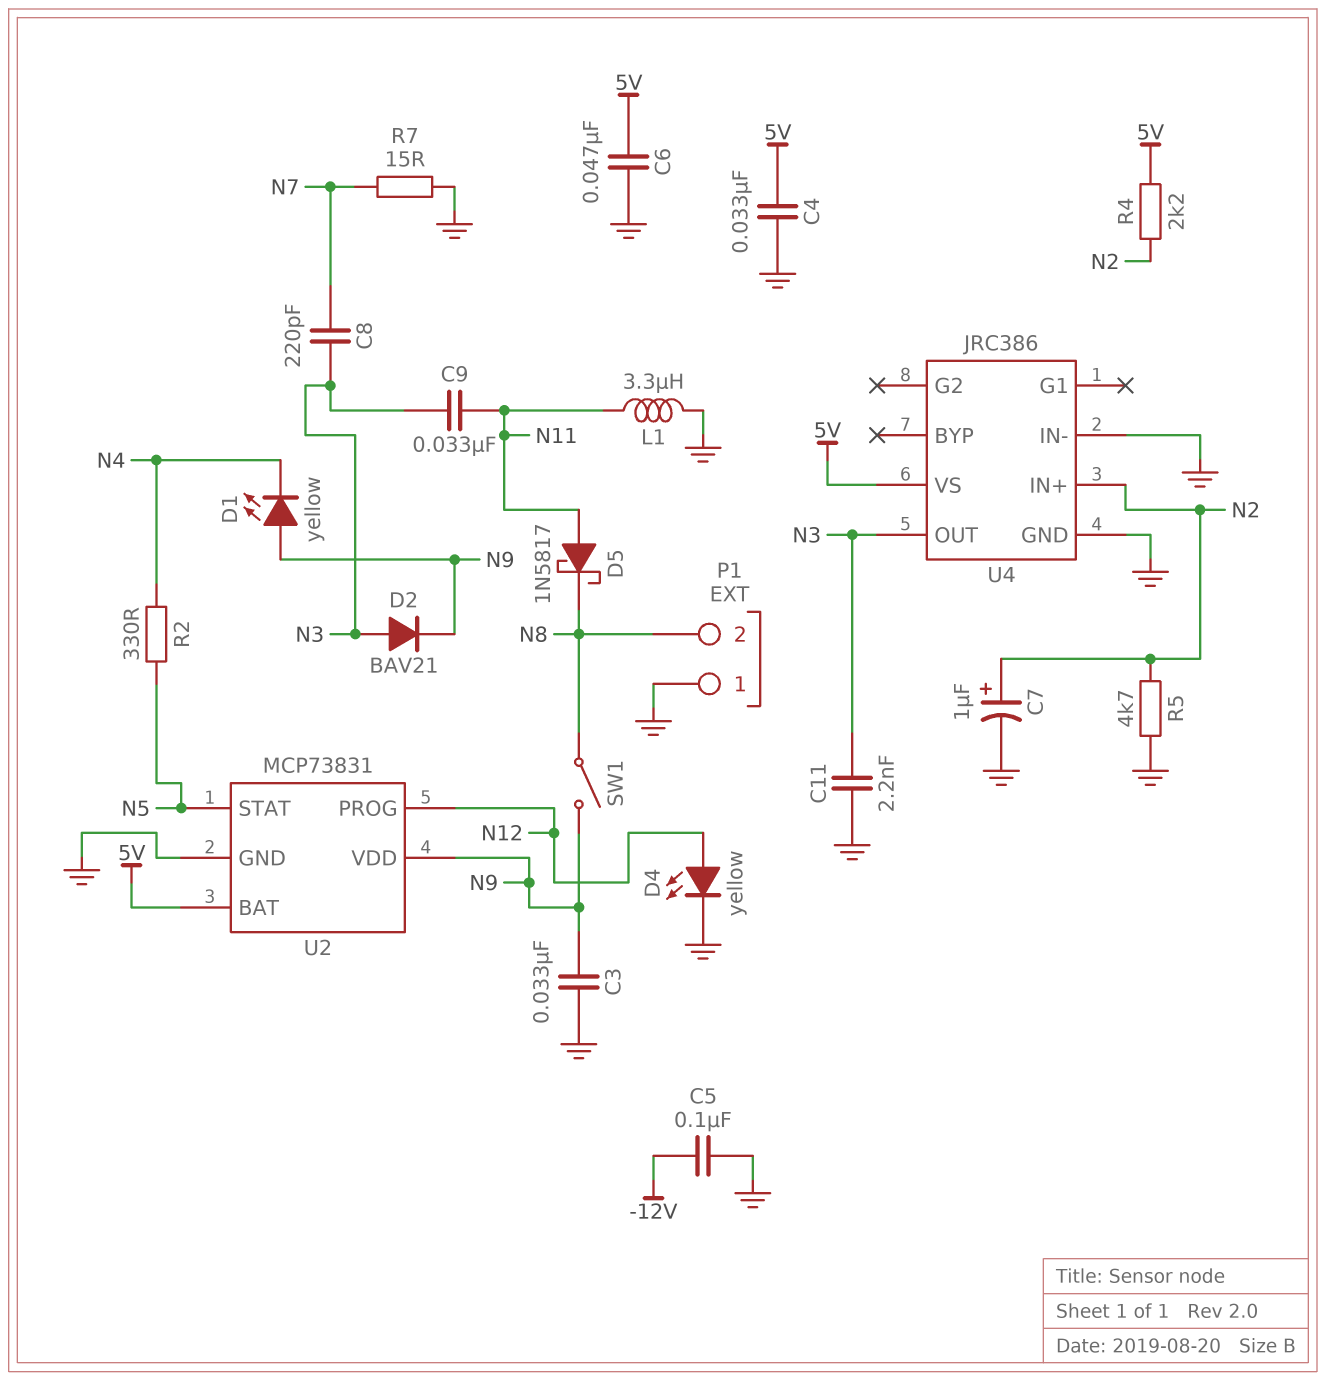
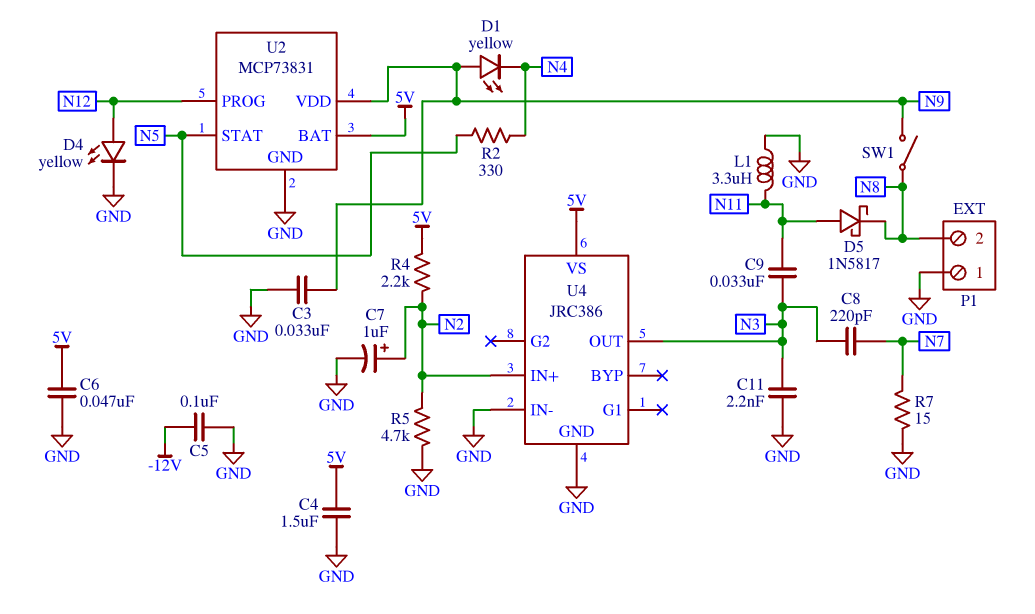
C4: 33nF (5V, GND) -> 1.5uF (5V, GND)
D2: diode BAV21 (A N3, K N9) -> none

